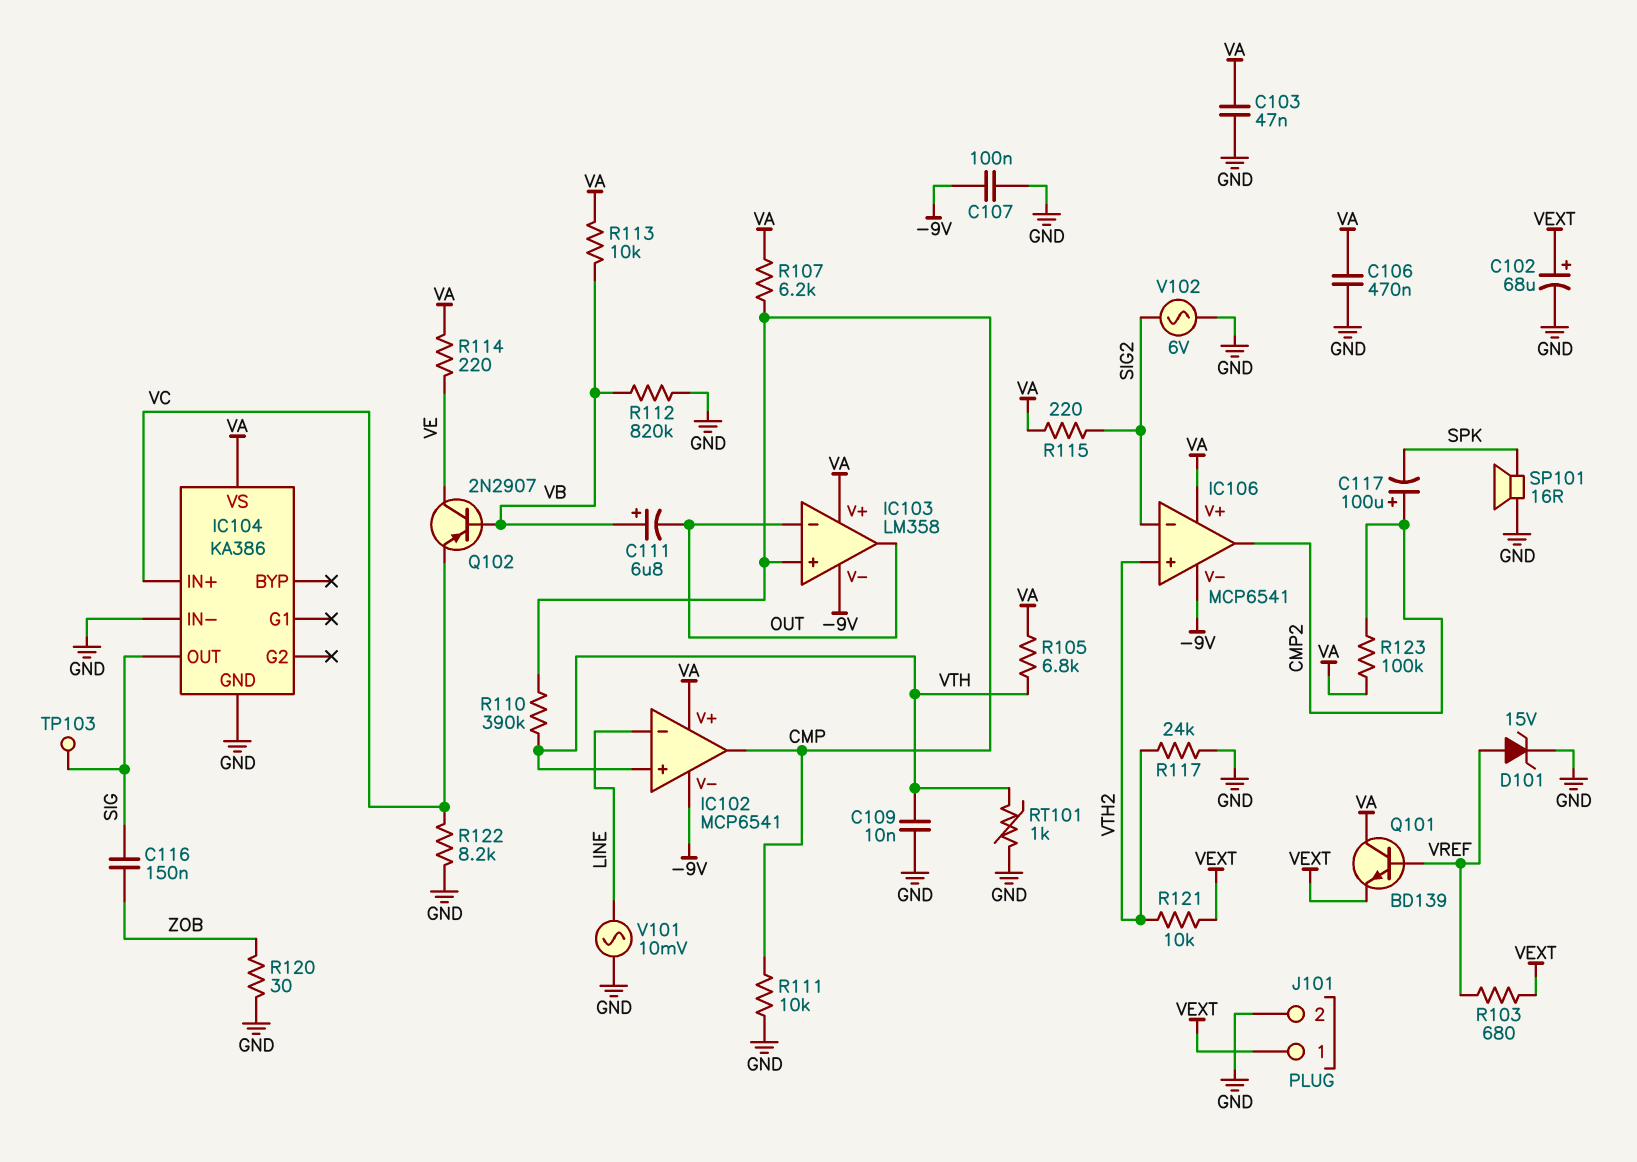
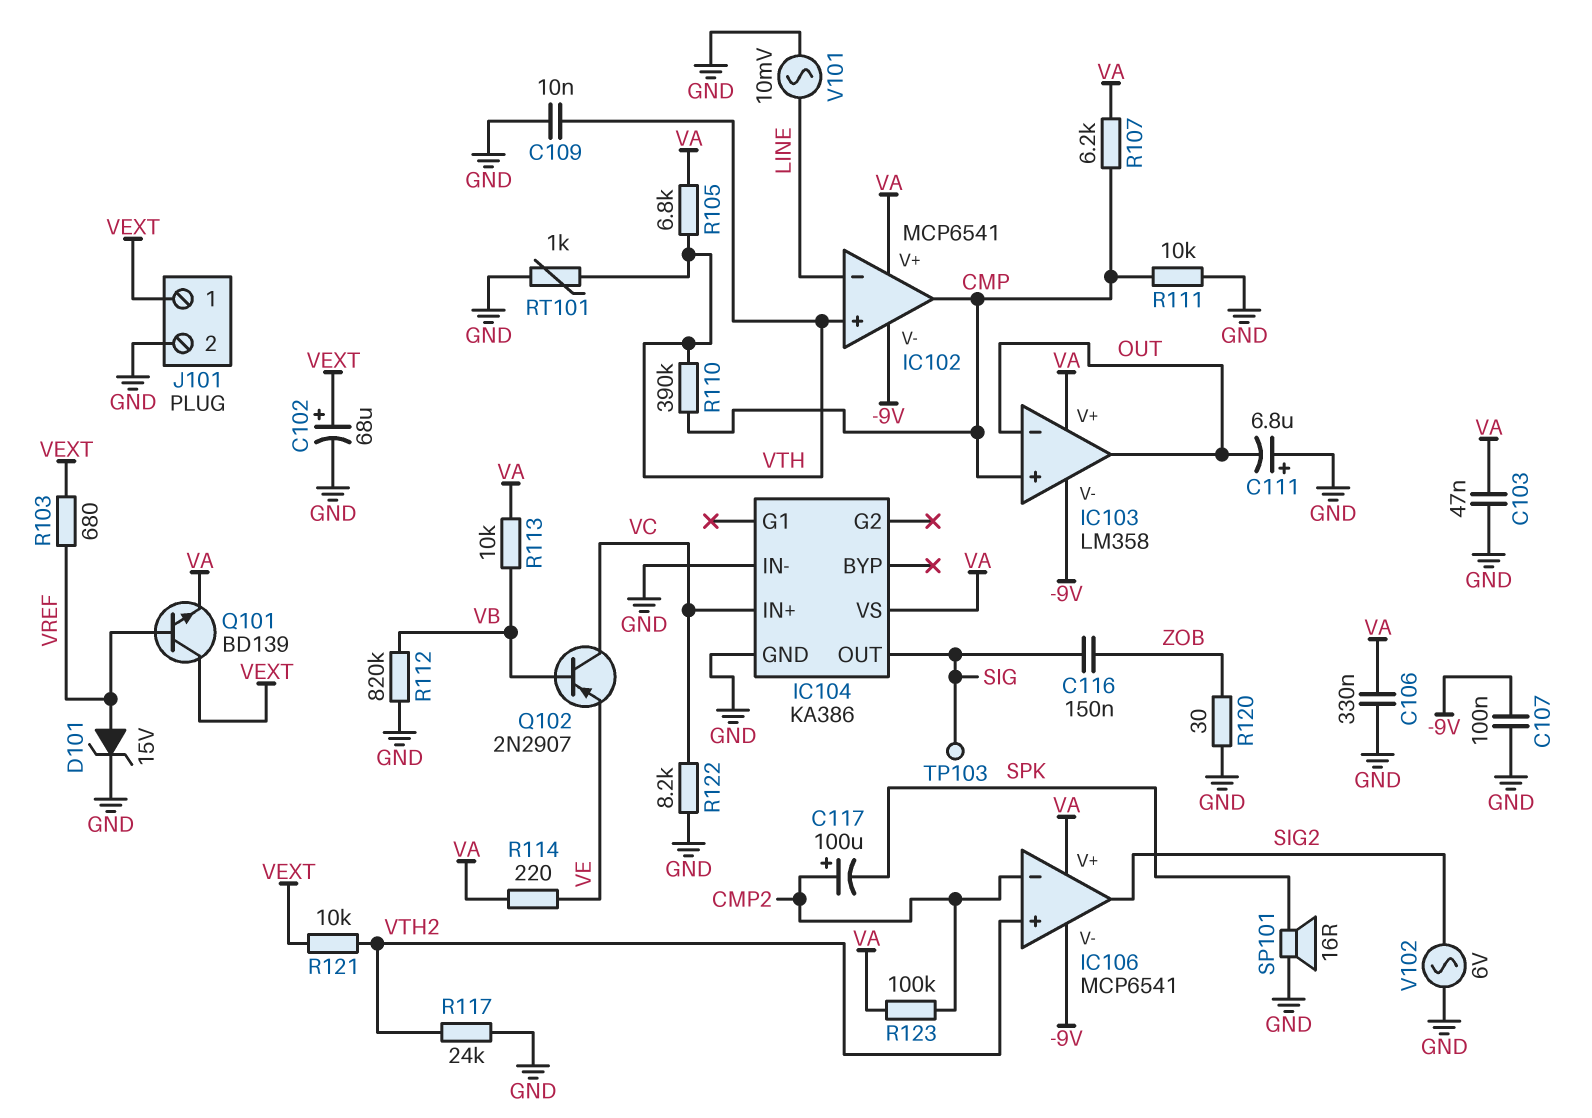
C106: 470nF (GND, VA) -> 330nF (GND, VA)
C111: 6.8uF (plus VB, minus OUT) -> 6.8uF (plus GND, minus OUT)
IC106 pin in-: SIG2 -> CMP2
IC106 pin out: CMP2 -> SIG2
Q101: NPN BD139 (B VREF, C VA, E VEXT) -> NPN BD139 (B VREF, C VEXT, E VA)
Q102: PNP 2N2907 (B VB, C VE, E VC) -> PNP 2N2907 (B VB, C VC, E VE)
R115: 220 (SIG2, VA) -> none

